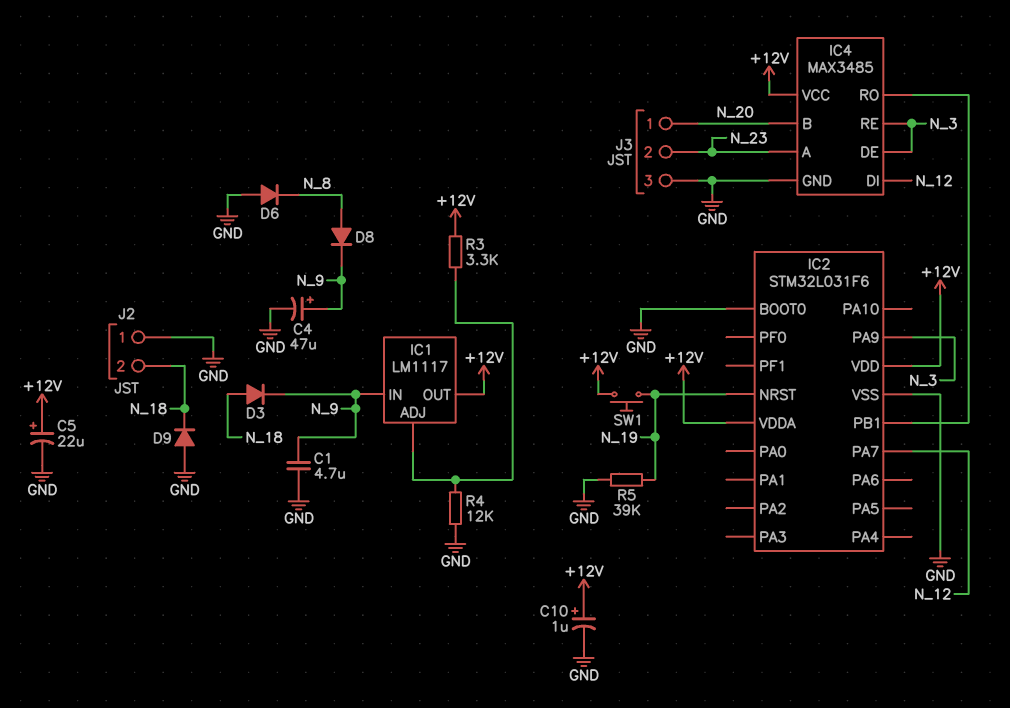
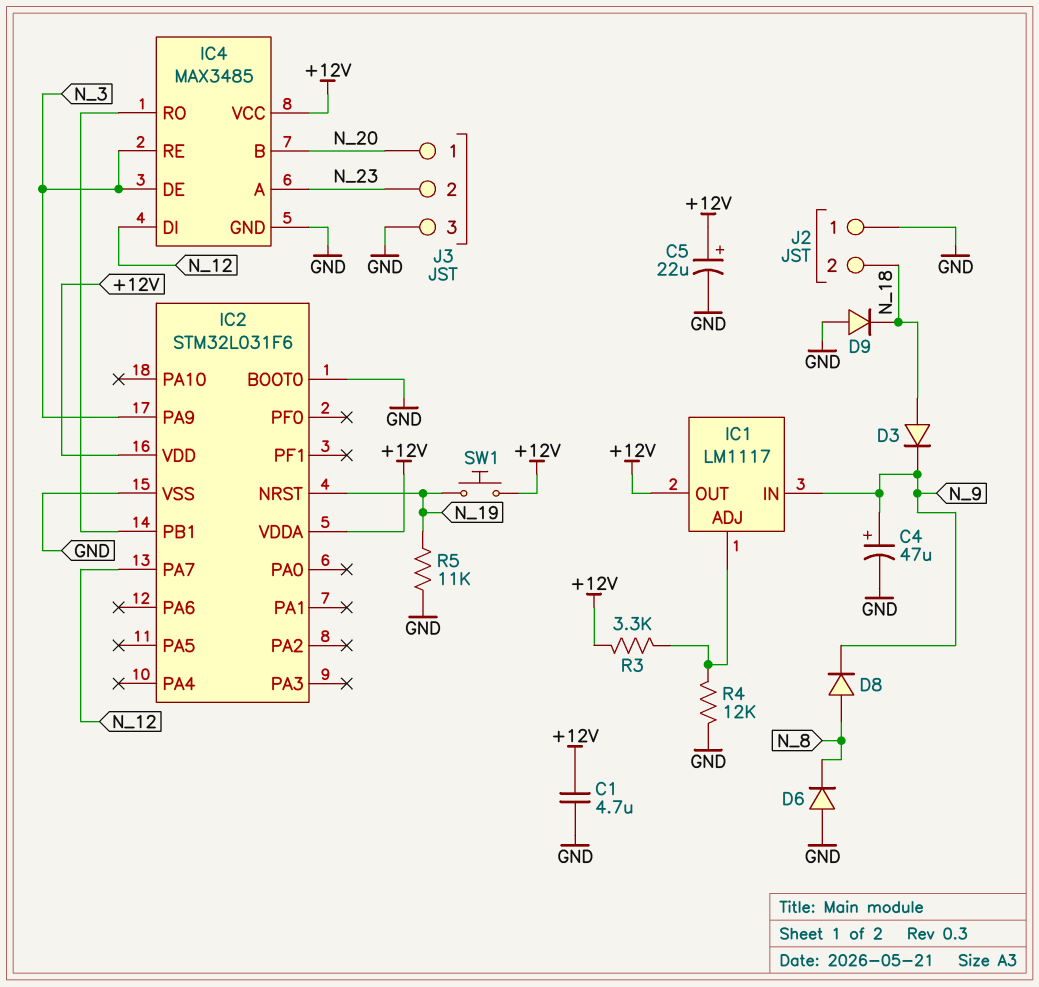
C1: 4.7uF (GND, N_9) -> 4.7uF (+12V, GND)
C10: 1uF (plus +12V, minus GND) -> none
R5: 39k (GND, N_19) -> 11k (GND, N_19)

